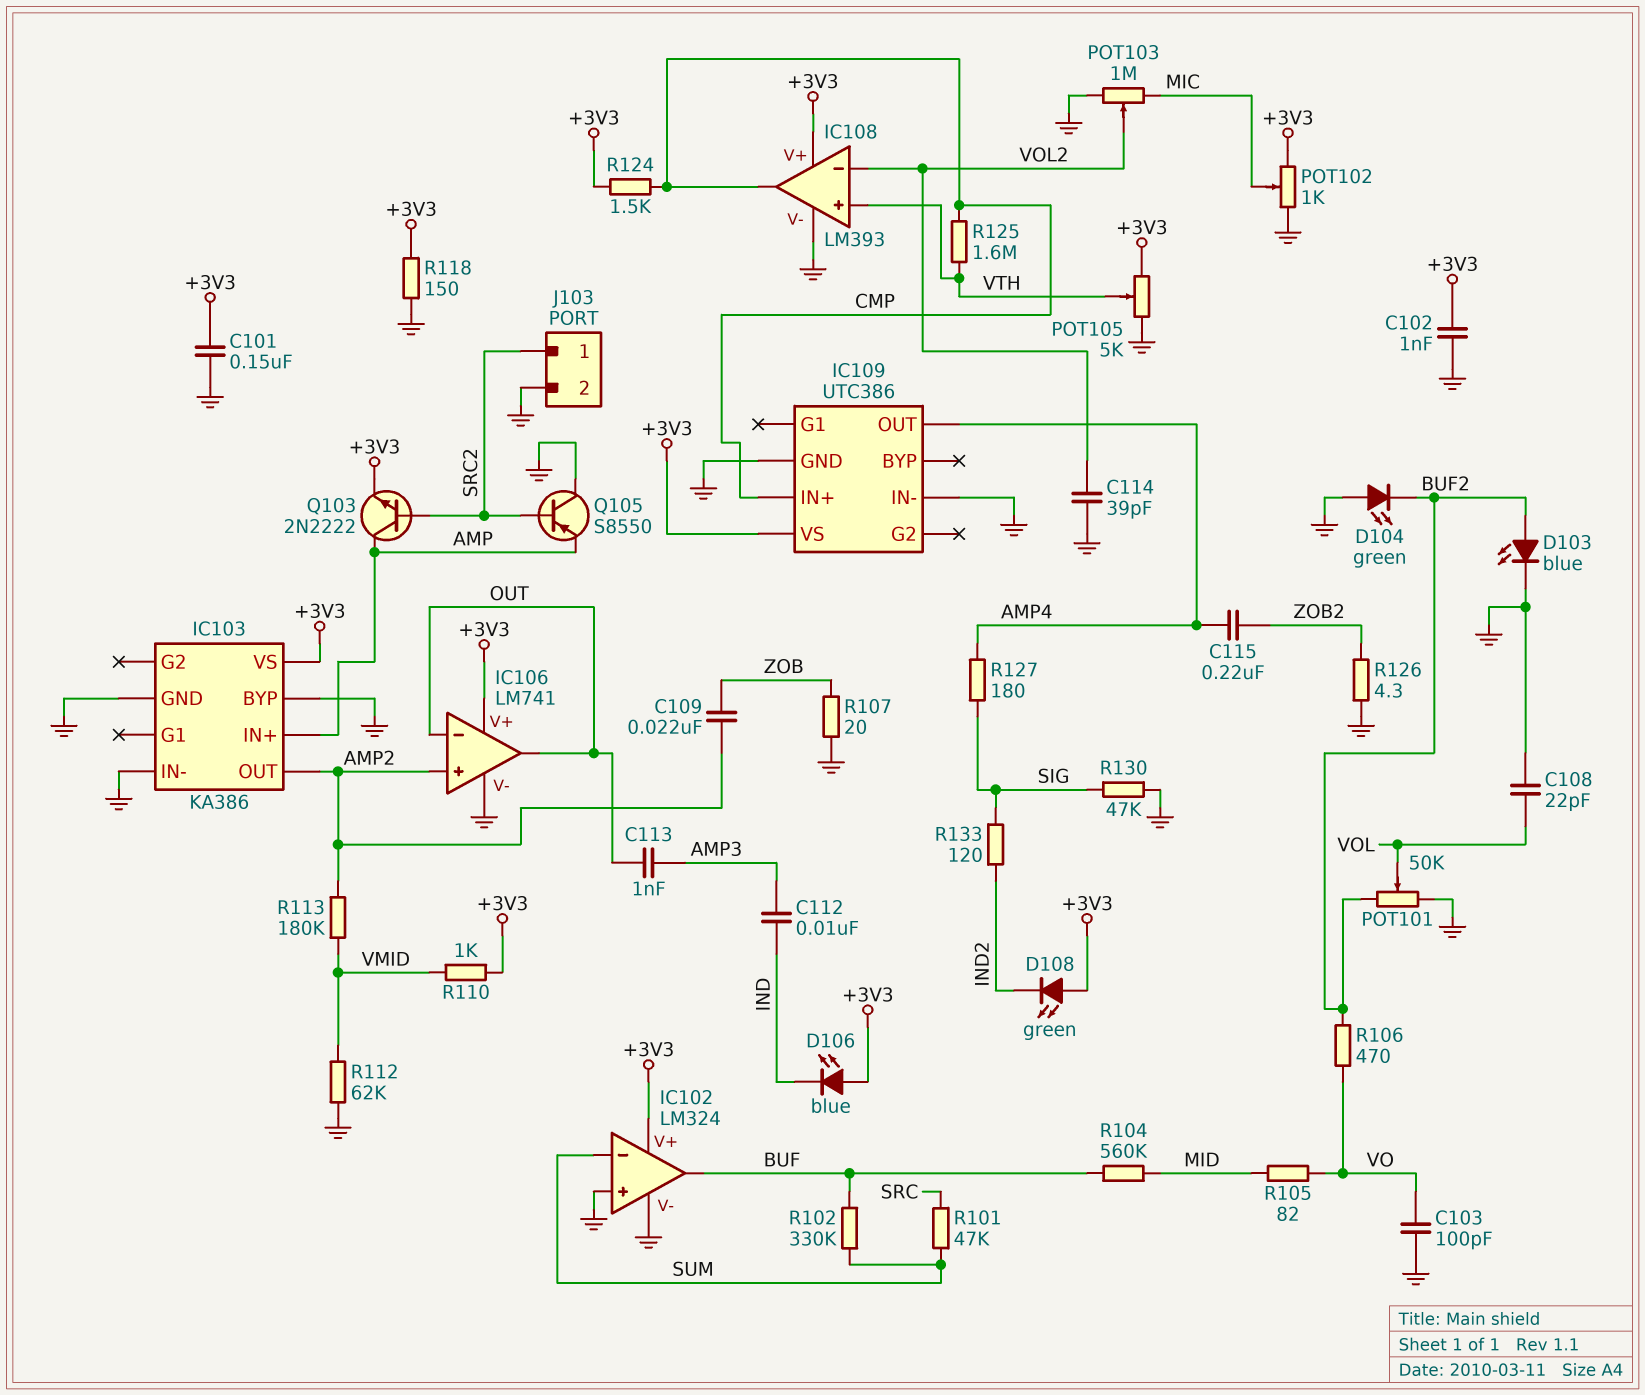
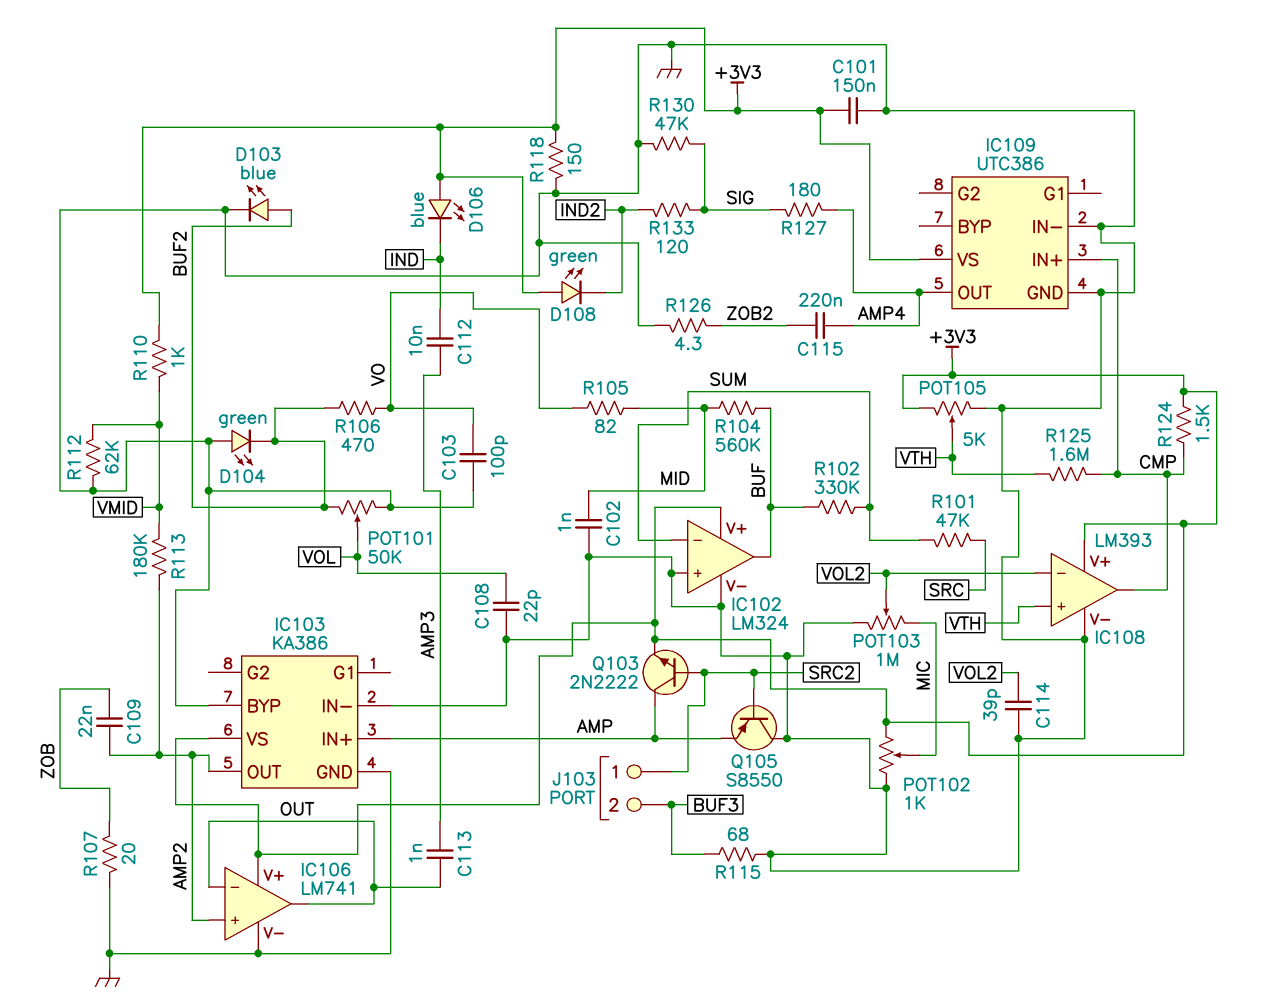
C102: 1nF (+3V3, GND) -> 1nF (GND, MID)
J103 pin 2: GND -> BUF3
R115: none -> 68 (BUF3, GND)

